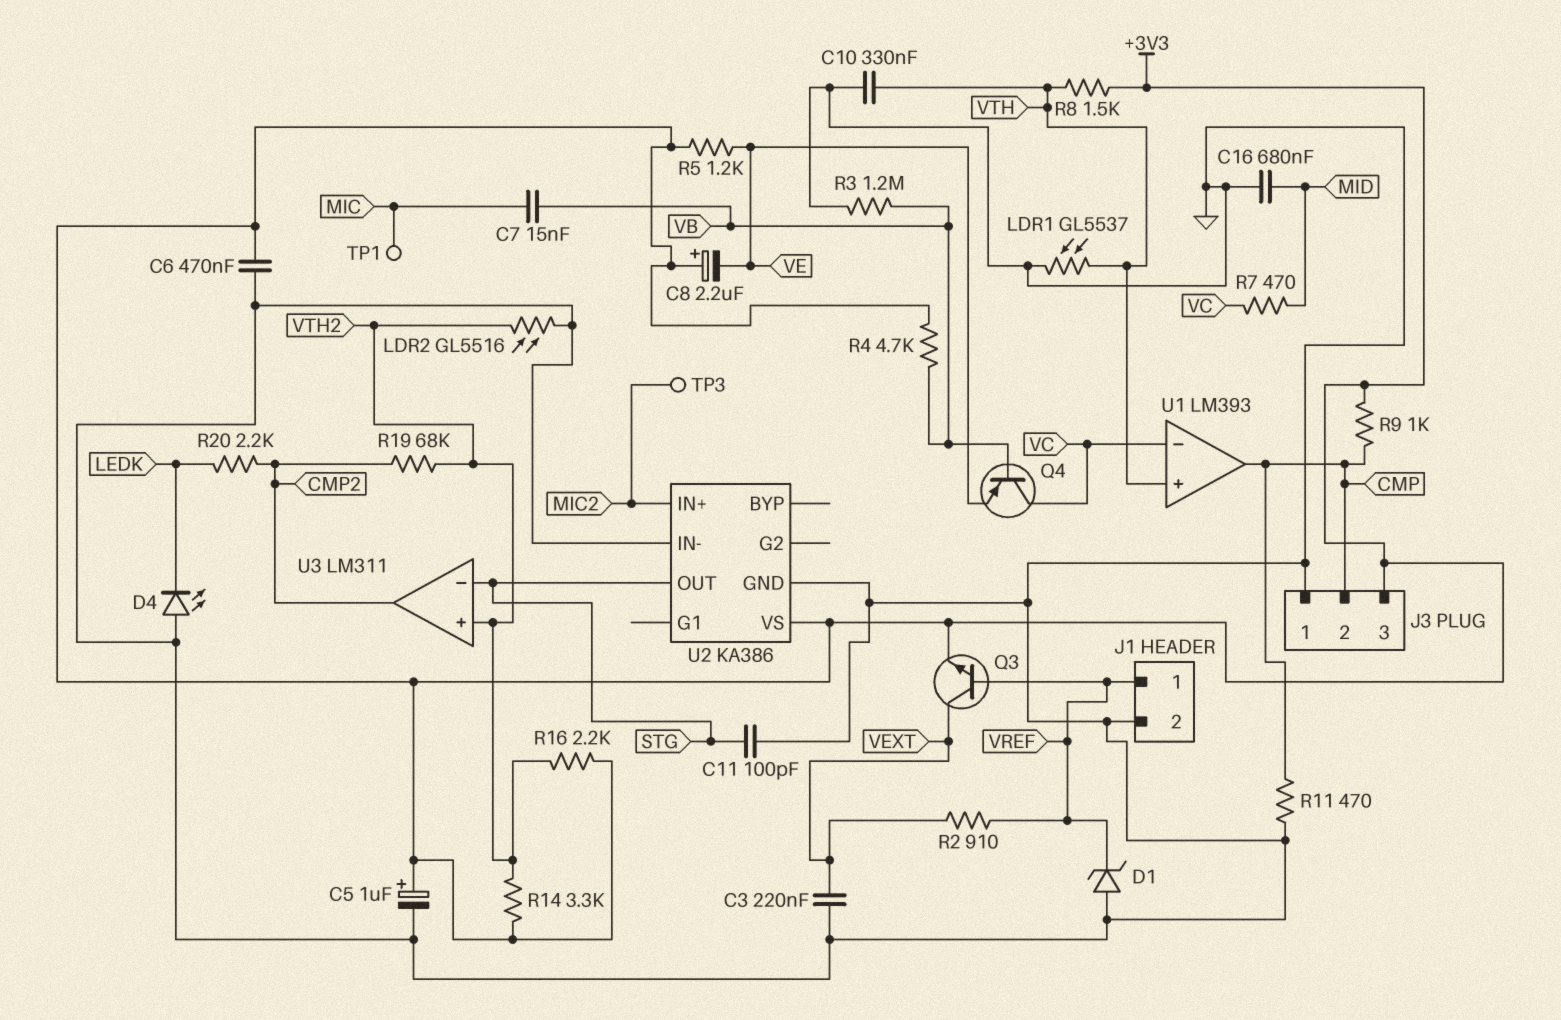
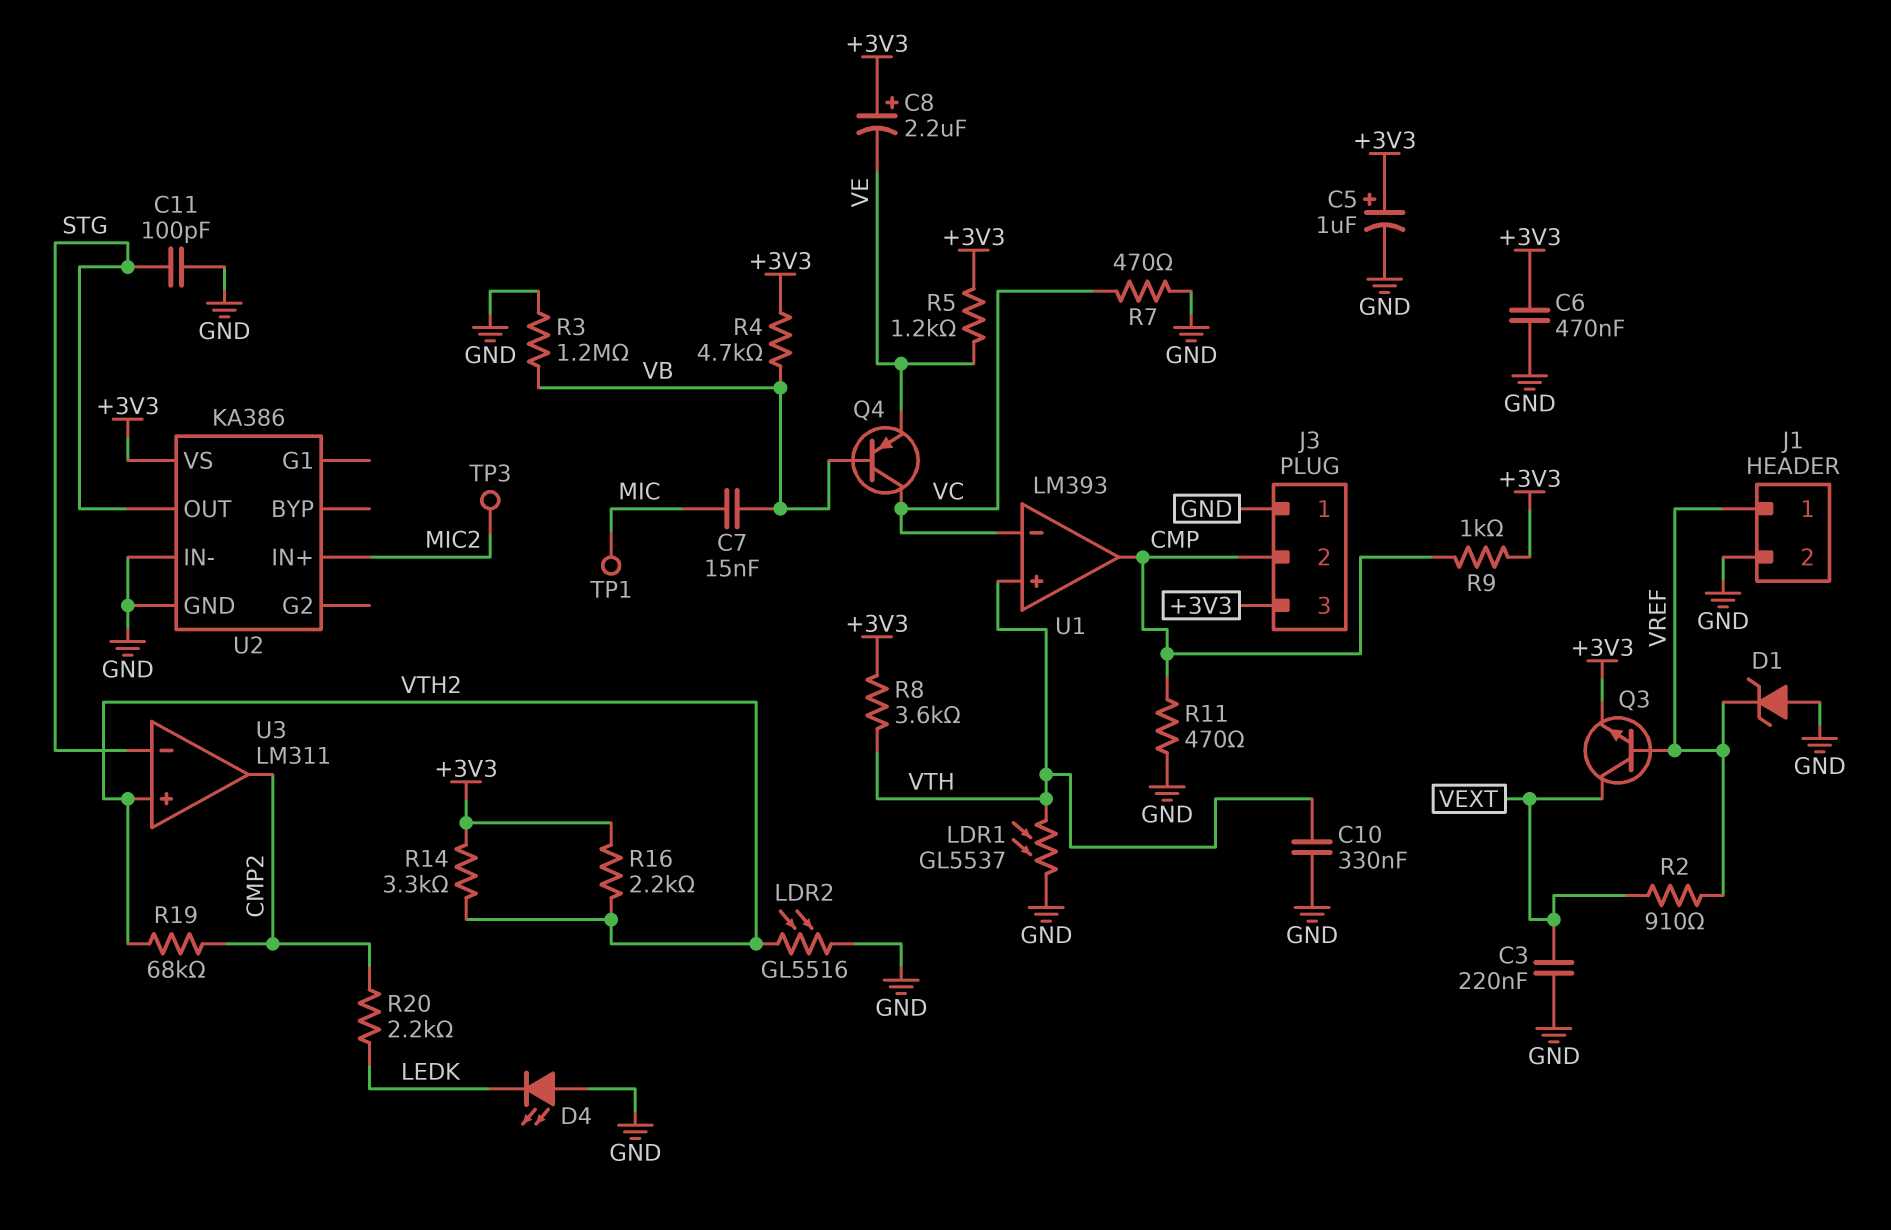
C16: 680nF (GND, MID) -> none
R7: 470 (MID, VC) -> 470 (GND, VC)
R8: 1.5k (+3V3, VTH) -> 3.6k (+3V3, VTH)

